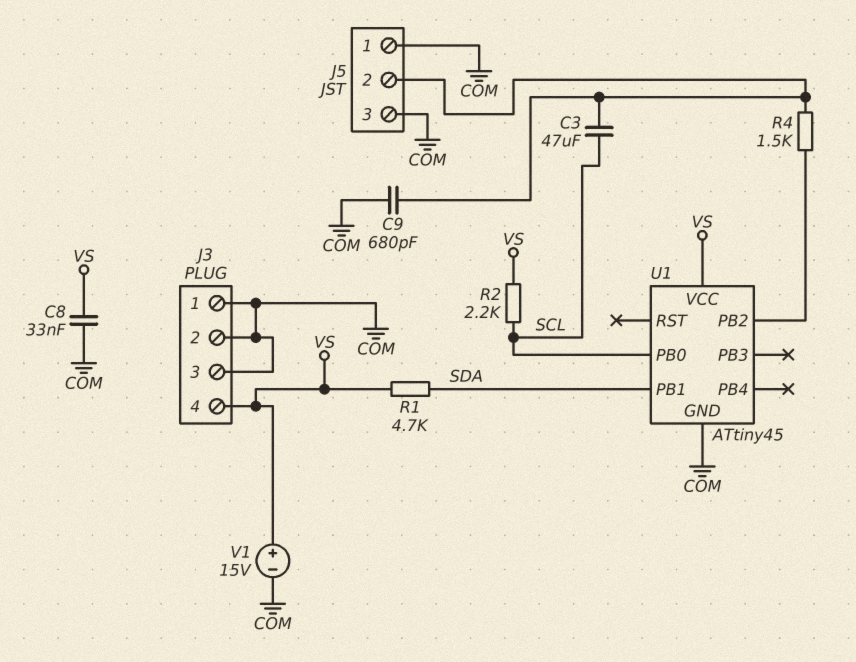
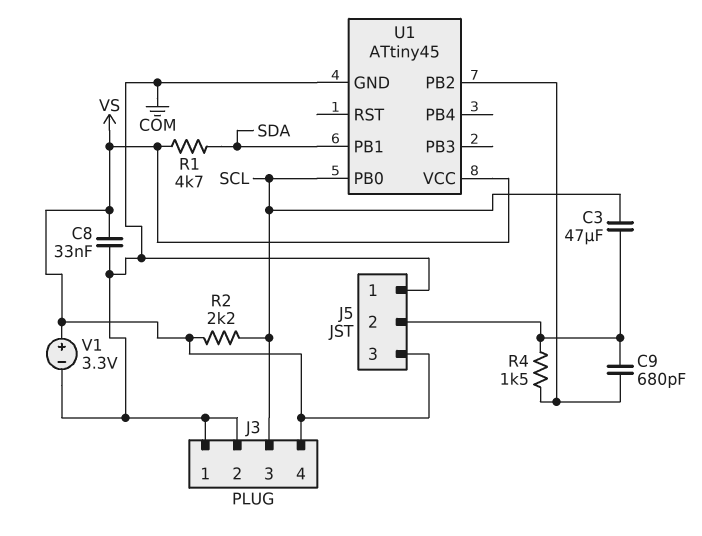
C9: 680pF (COM, J5/2) -> 680pF (J5/2, U1/PB2)
J3 pin 3: COM -> SCL
J5 pin 3: COM -> VS
V1: 15V (plus VS, minus COM) -> 3.3V (plus VS, minus COM)

